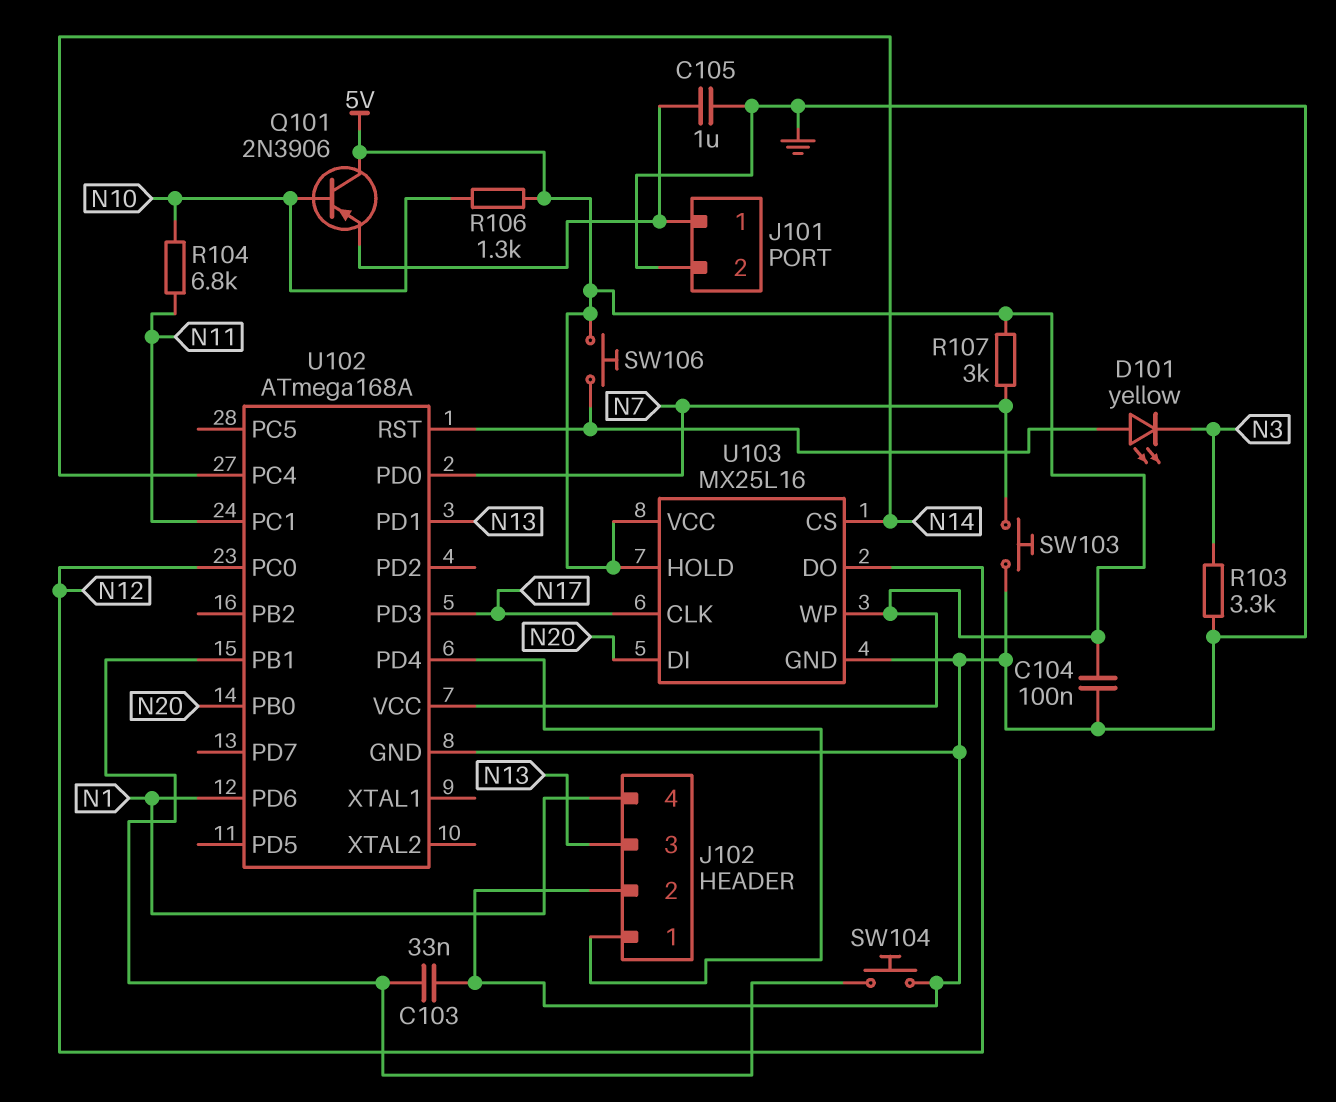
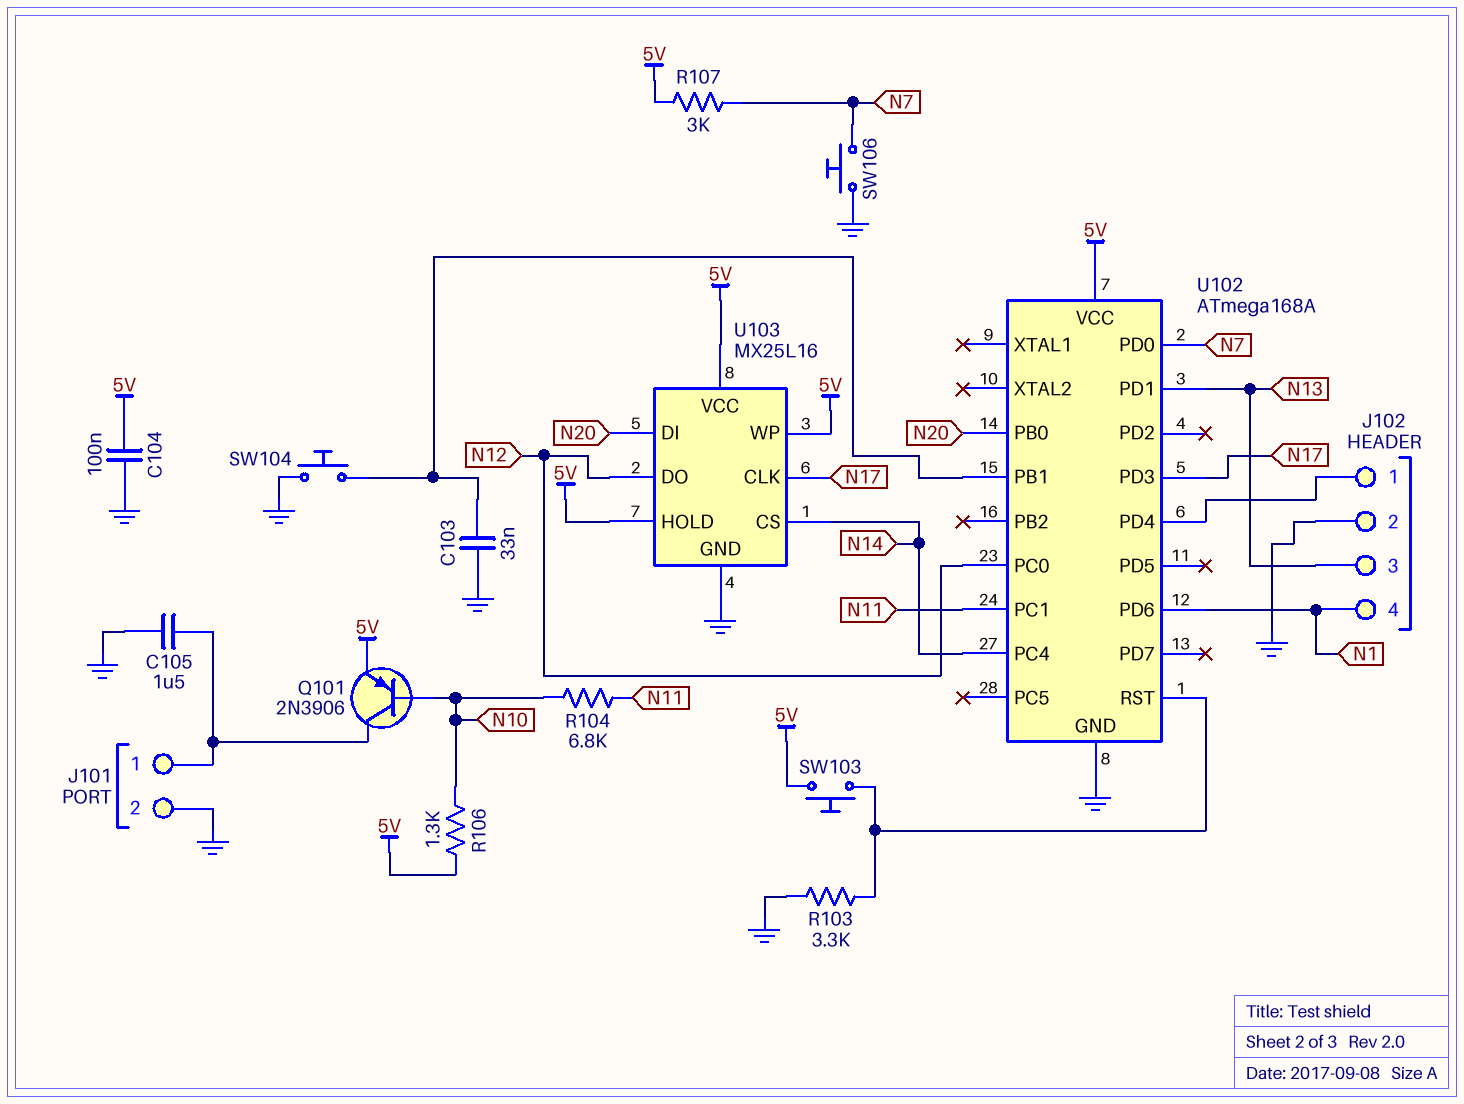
C105: 1uF (GND, J101/1) -> 1.5uF (GND, J101/1)
D101: LED yellow (A U102/RST, K N3) -> none
Q101: PNP 2N3906 (B N10, C 5V, E J101/1) -> PNP 2N3906 (B N10, C J101/1, E 5V)
R103: 3.3k (GND, N3) -> 3.3k (GND, U102/RST)
SW103: button (GND, N7) -> button (5V, U102/RST)
SW106: button (5V, U102/RST) -> button (GND, N7)

